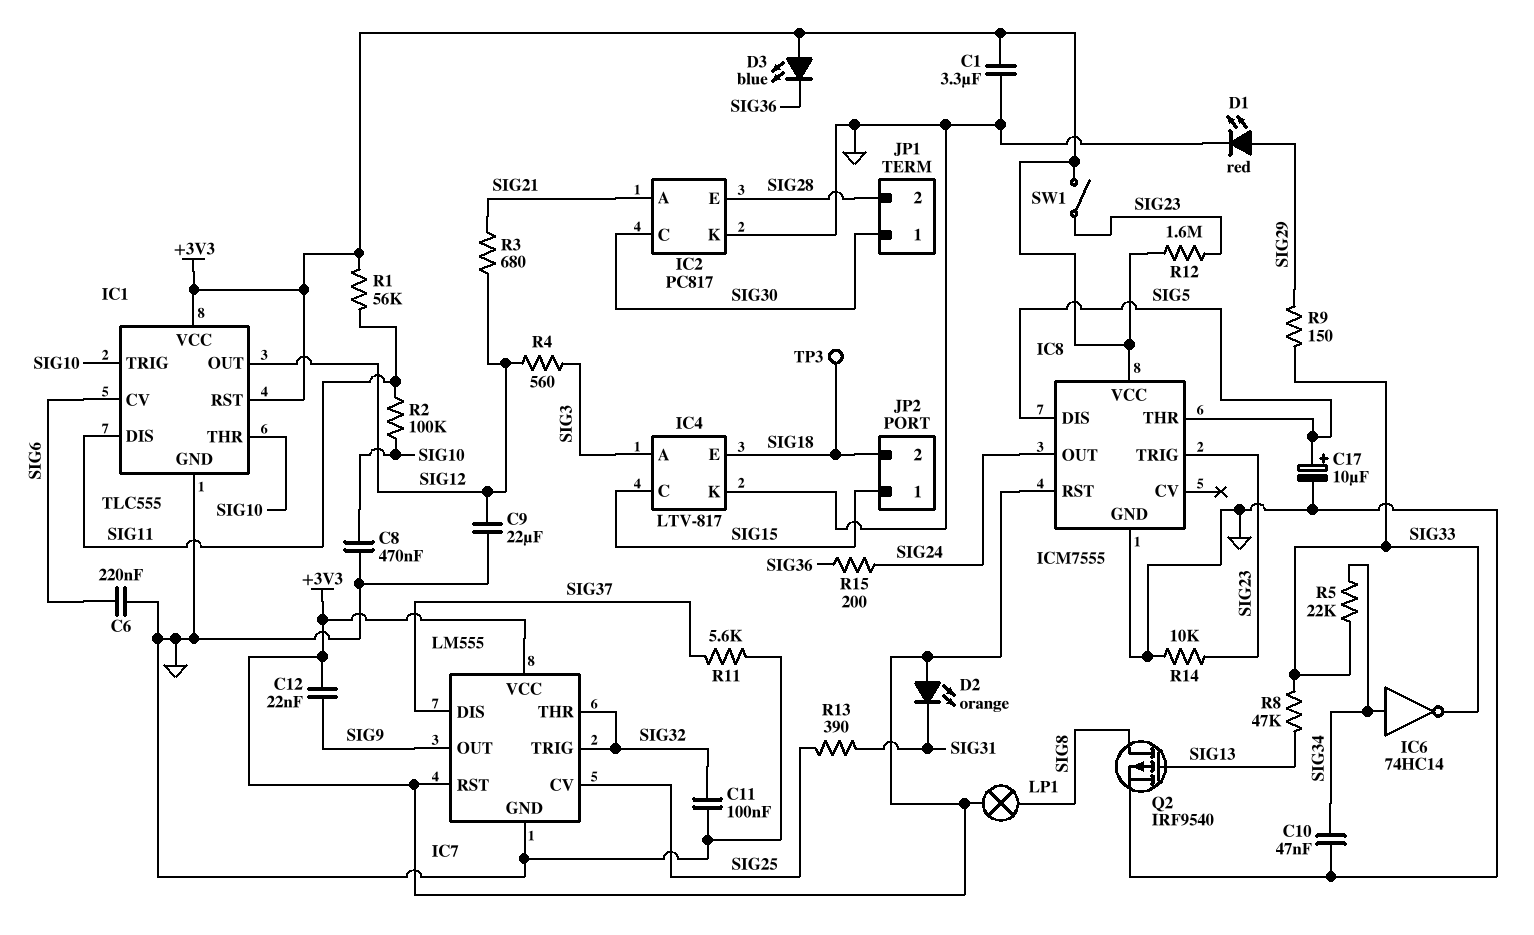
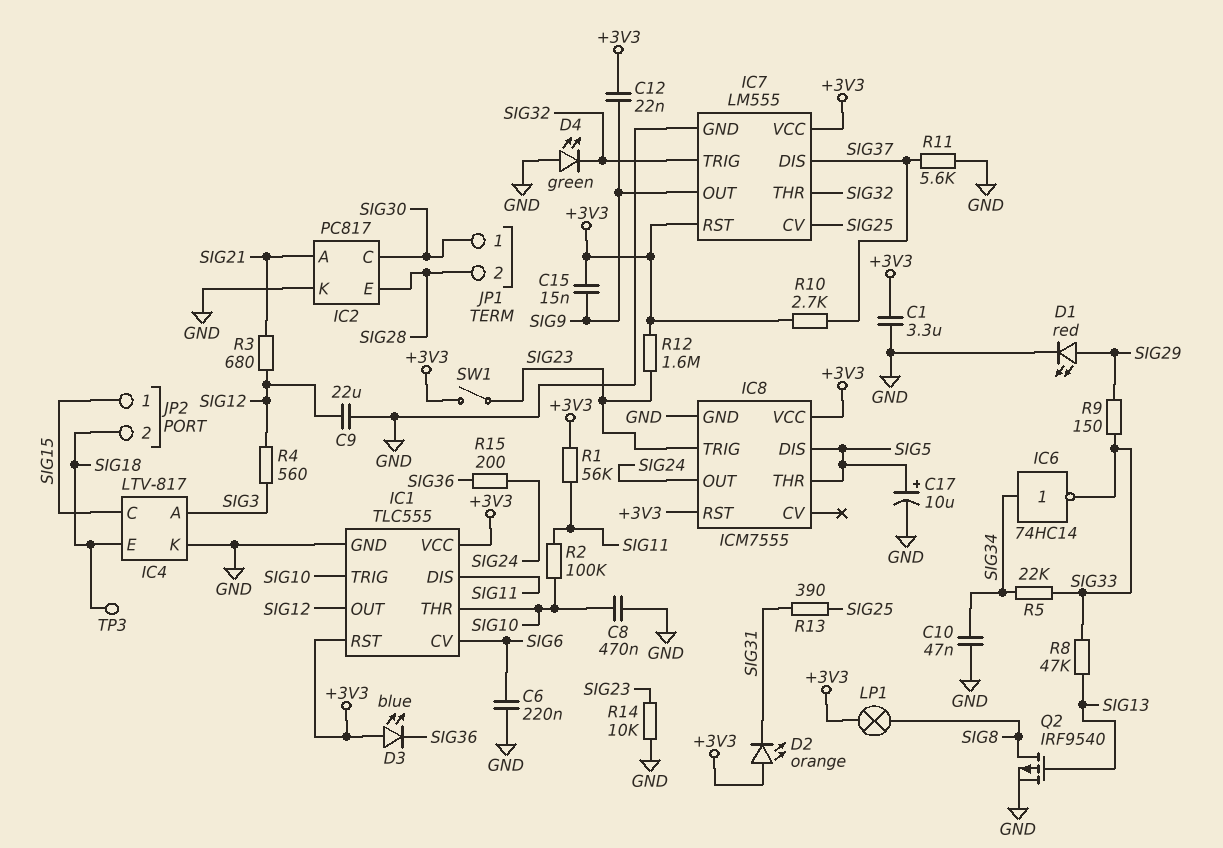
C11: 100nF (GND, SIG32) -> none
C15: none -> 15nF (+3V3, SIG9)
D4: none -> LED green (A GND, K SIG32)
R10: none -> 2.7k (+3V3, SIG37)

